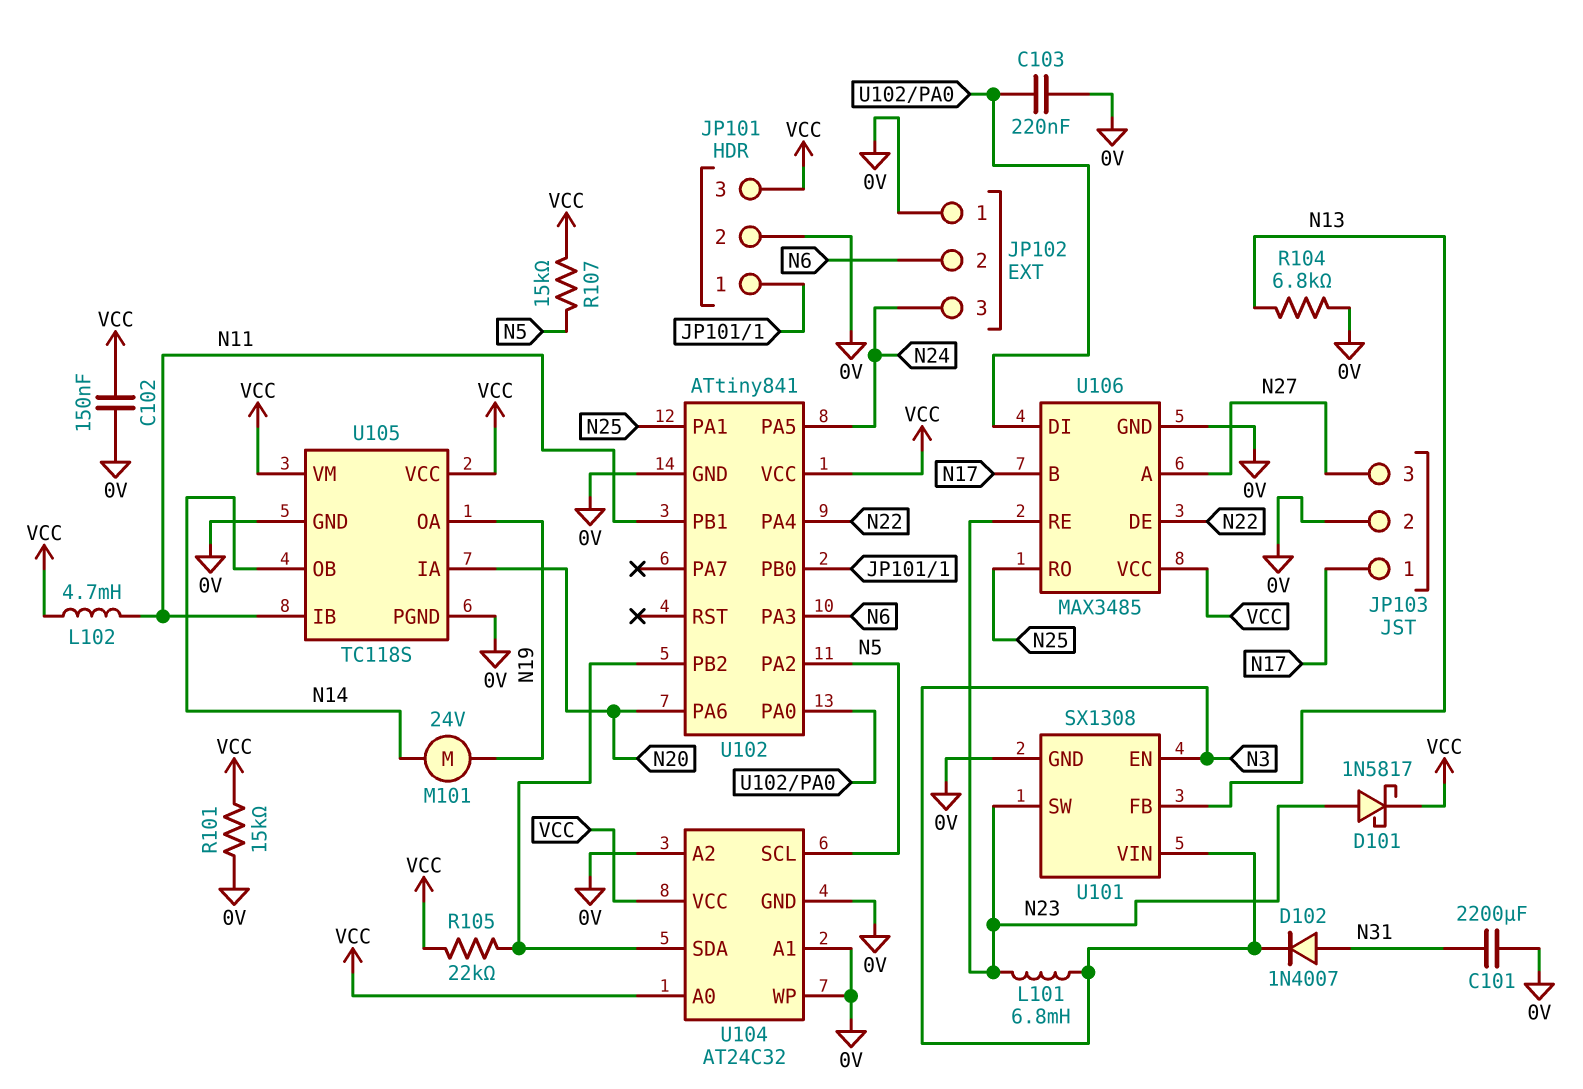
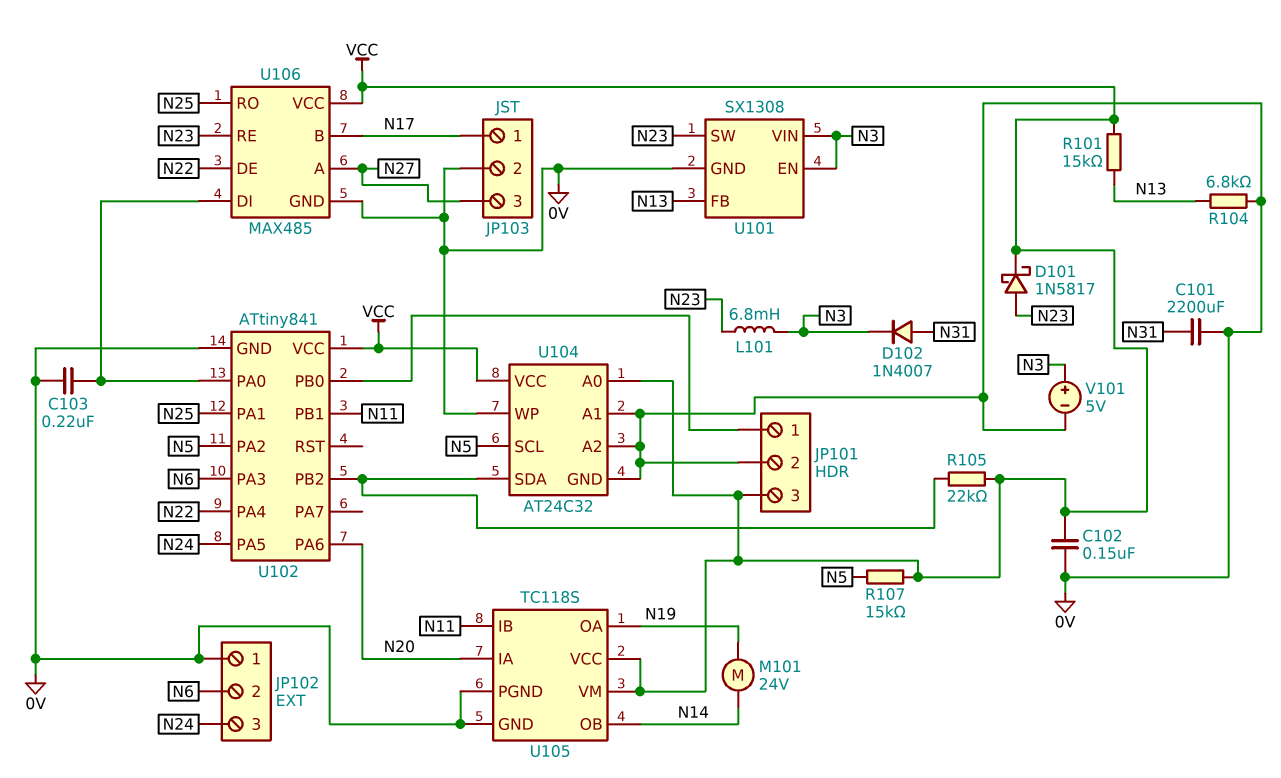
L102: 4.7mH (N11, VCC) -> none
R101: 15k (0V, VCC) -> 15k (N13, VCC)
U106: MAX3485 -> MAX485
V101: none -> 5V (plus N3, minus 0V)

